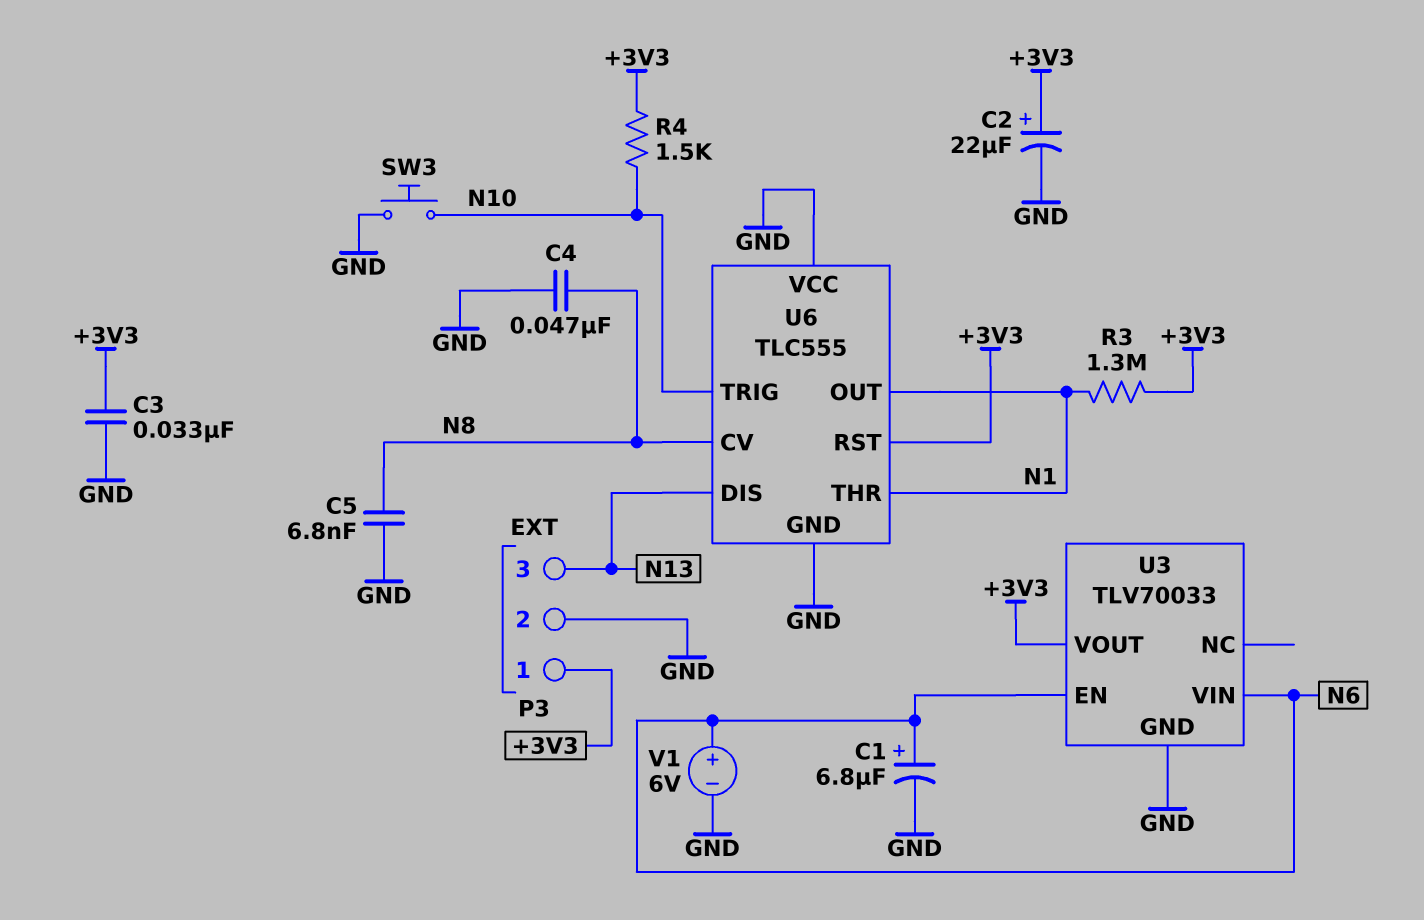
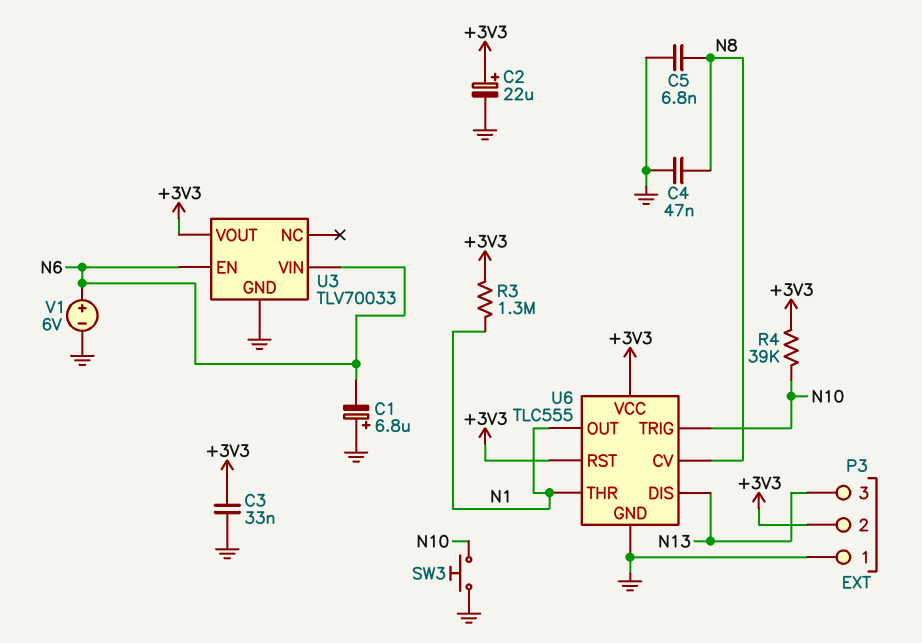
C1: 6.8uF (plus N6, minus GND) -> 6.8uF (plus GND, minus N6)
P3 pin 1: +3V3 -> GND
P3 pin 2: GND -> +3V3
R4: 1.5k (+3V3, N10) -> 39k (+3V3, N10)
U6 pin VCC: GND -> +3V3

